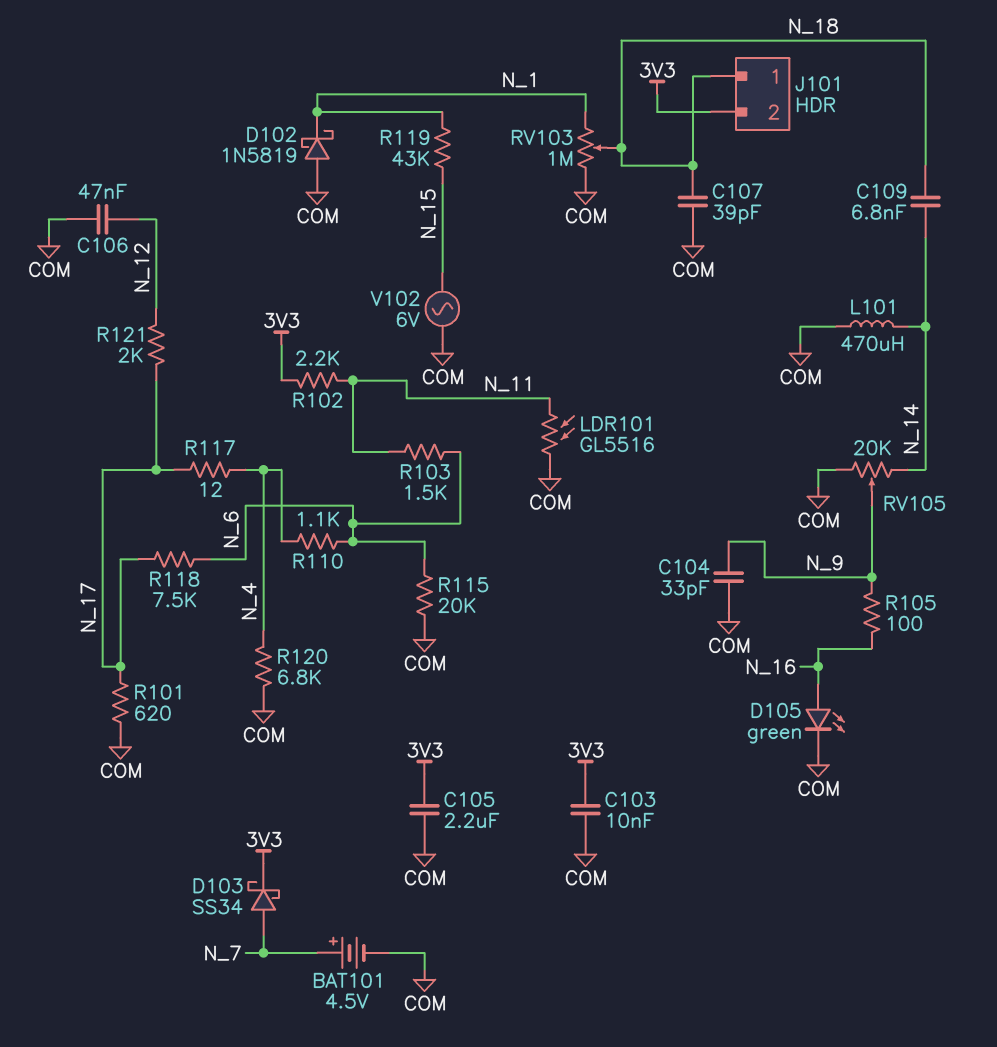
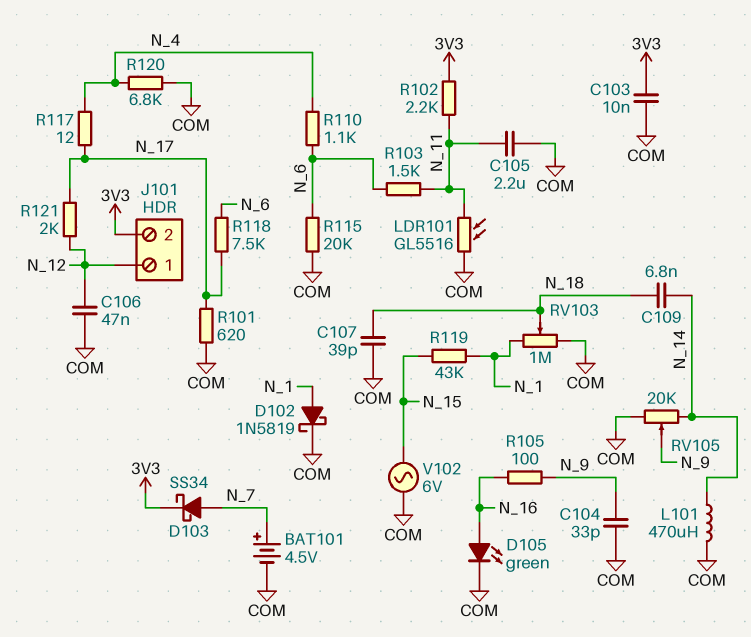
C105: 2.2uF (3V3, COM) -> 2.2uF (COM, N_11)
D102: schottky 1N5819 (A COM, K N_1) -> schottky 1N5819 (A N_1, K COM)
J101 pin 1: N_18 -> N_12

